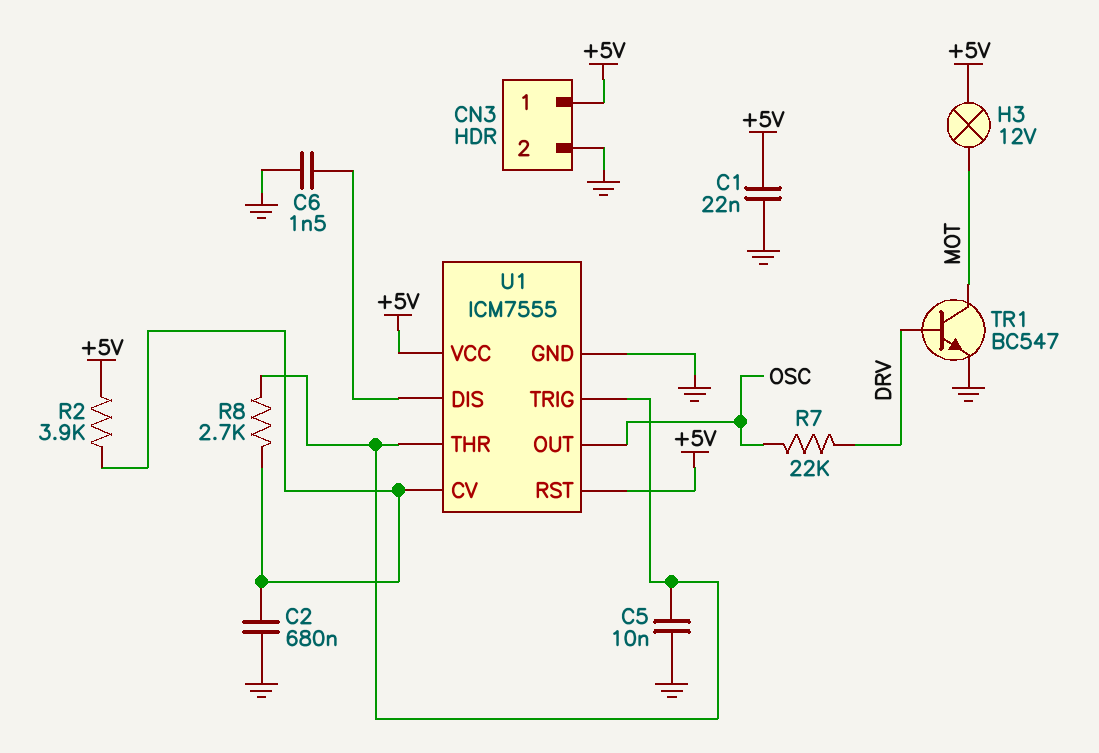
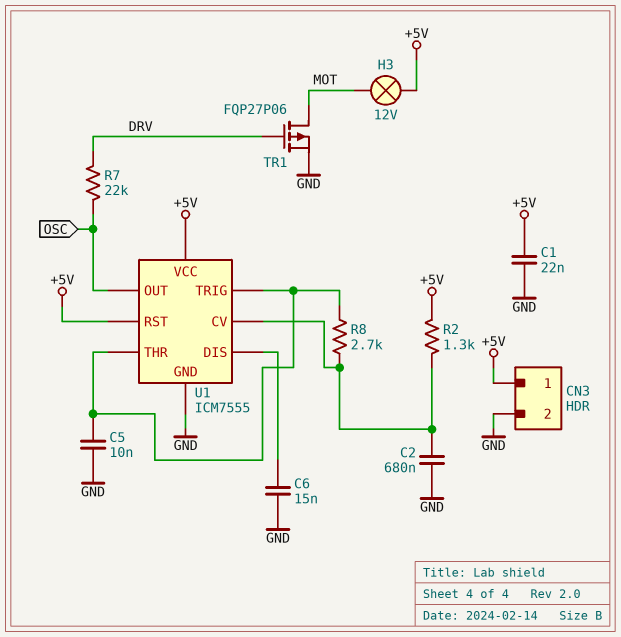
C6: 1.5nF (GND, U1/DIS) -> 15nF (GND, U1/DIS)
R2: 3.9k (+5V, U1/CV) -> 1.3k (+5V, U1/CV)
TR1: NPN BC547 (B DRV, C MOT, E GND) -> PMOS FQP27P06 (G DRV, D MOT, S GND)

